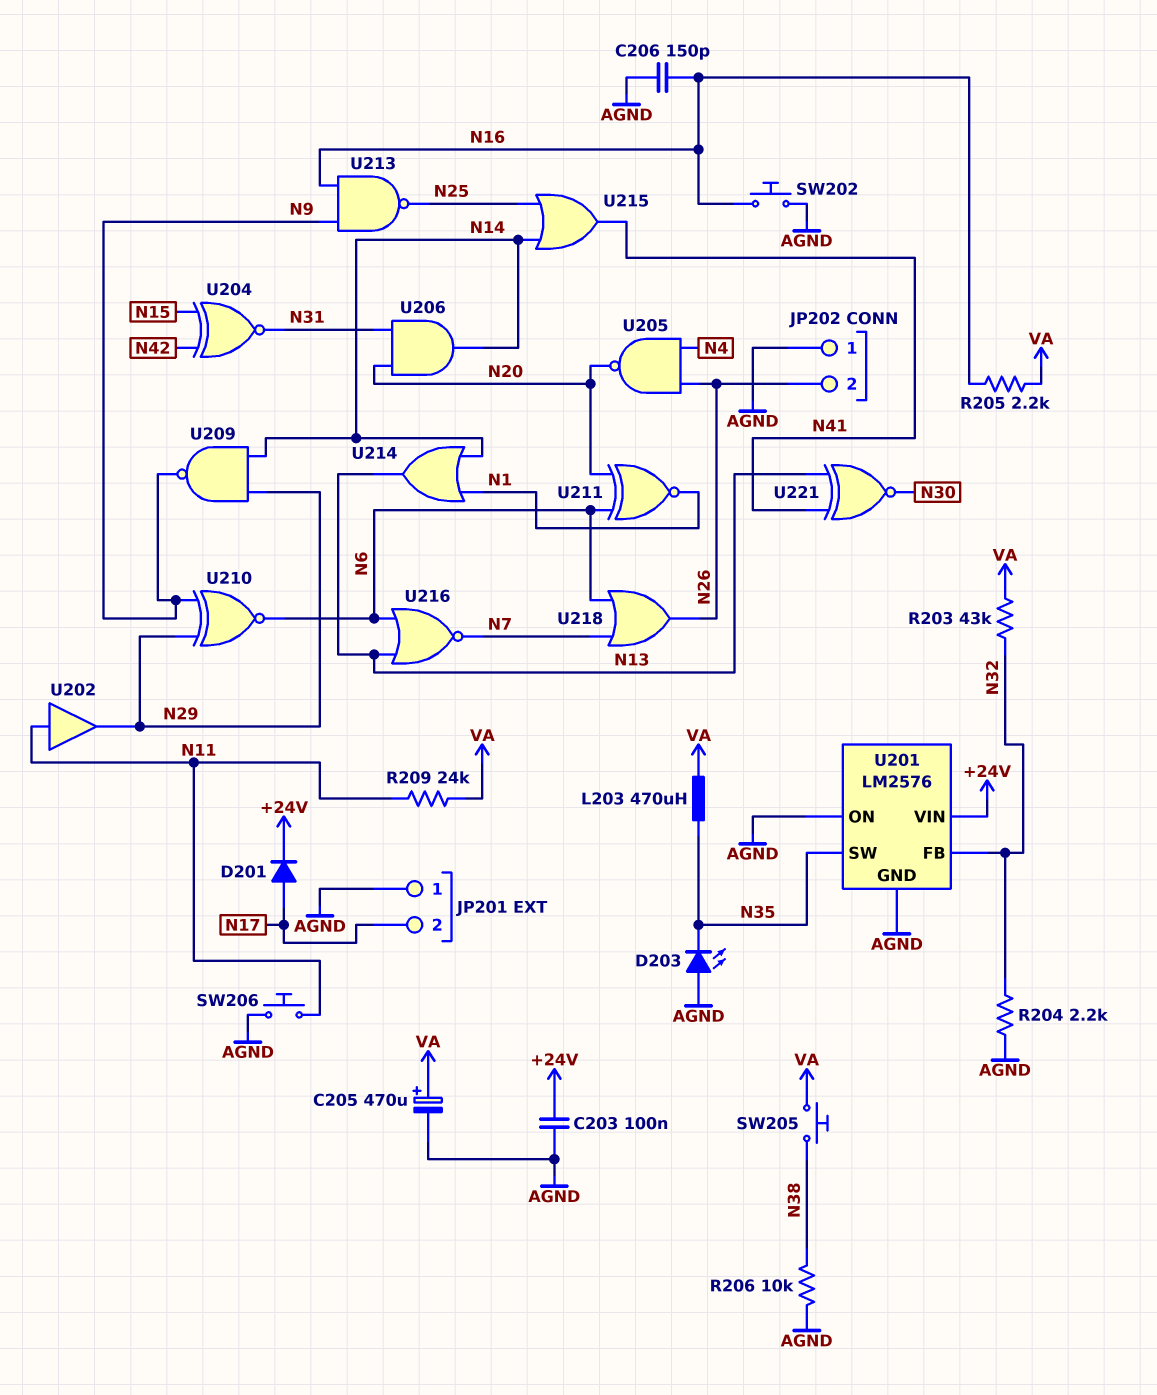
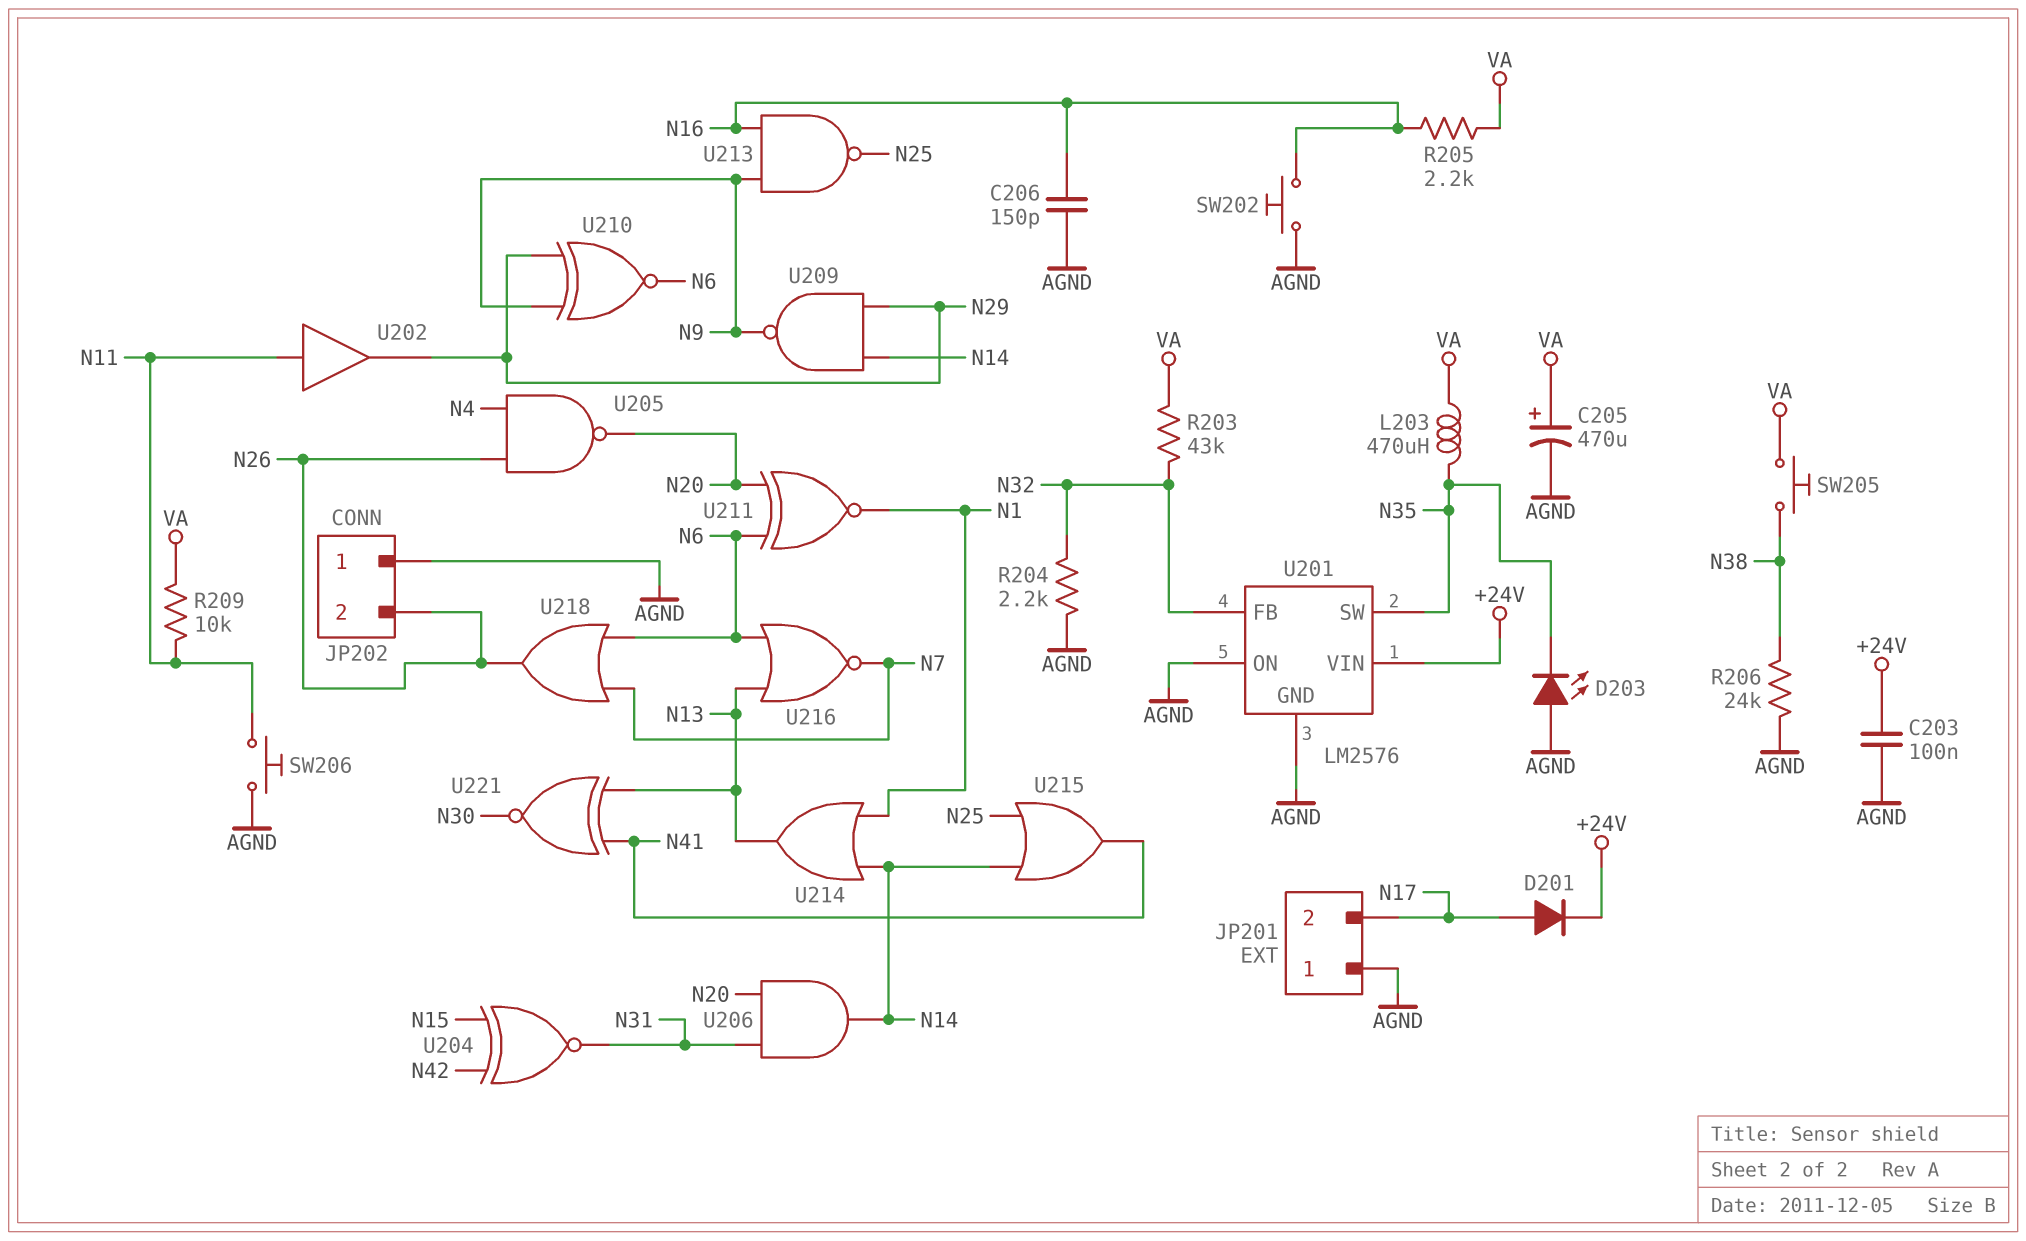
R206: 10k (AGND, N38) -> 24k (AGND, N38)
R209: 24k (N11, VA) -> 10k (N11, VA)

